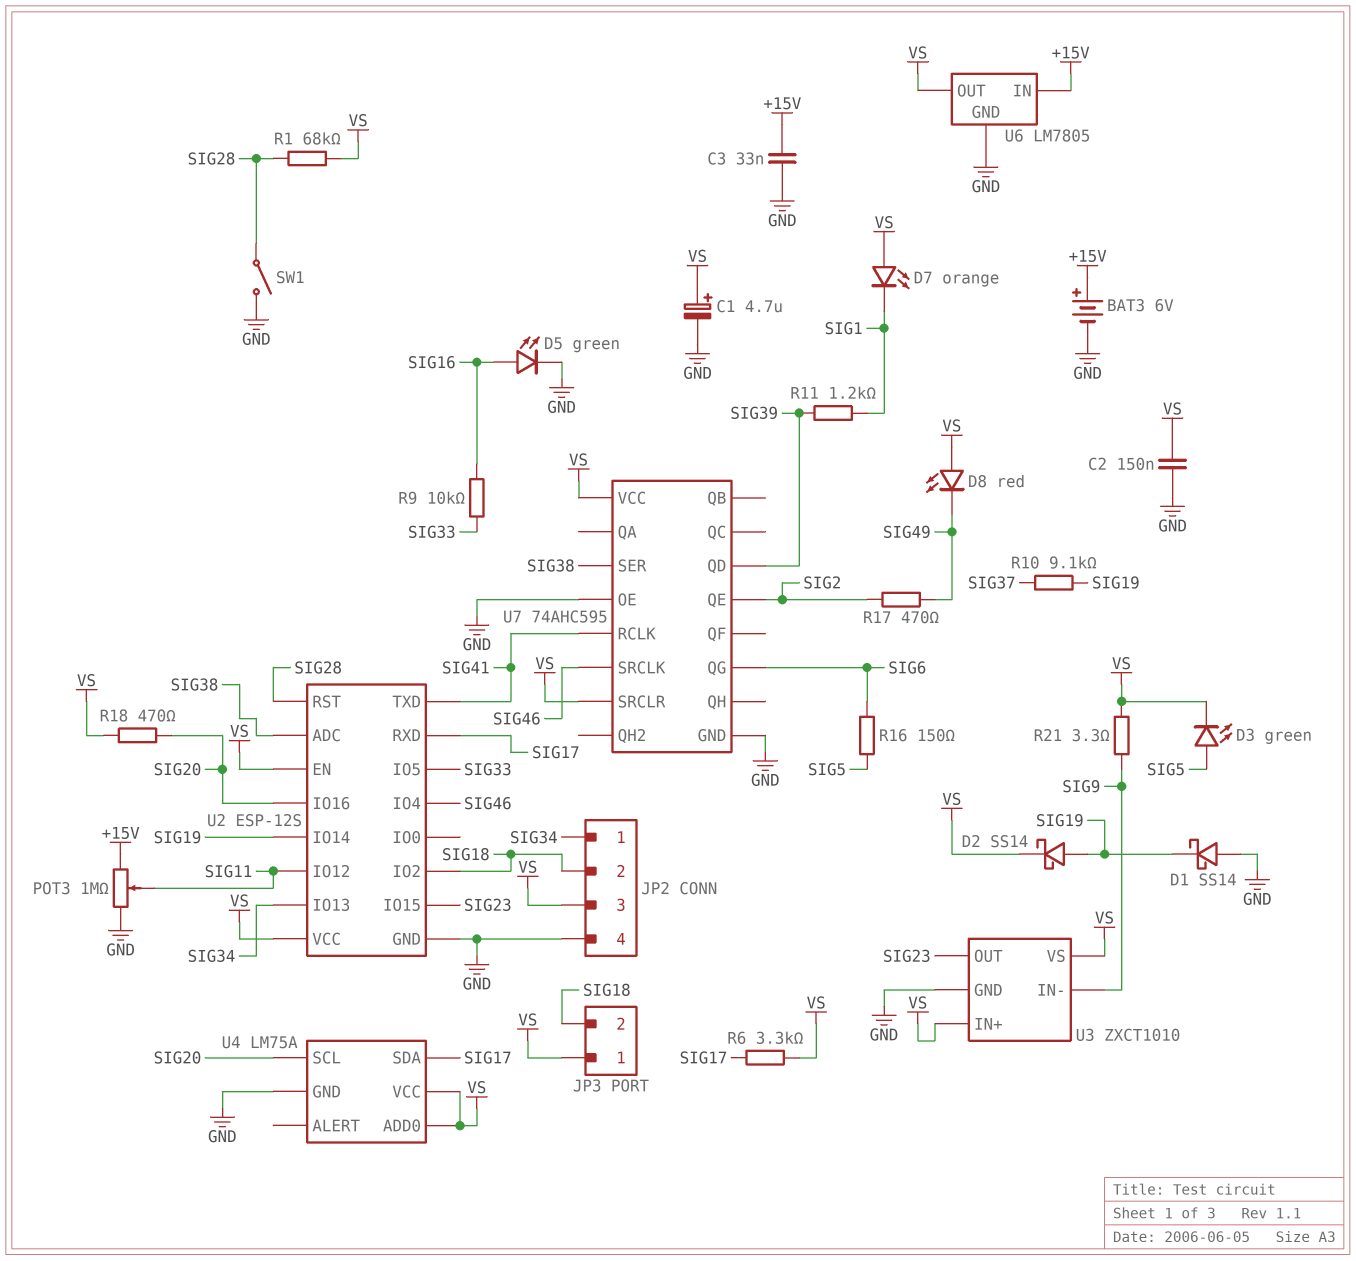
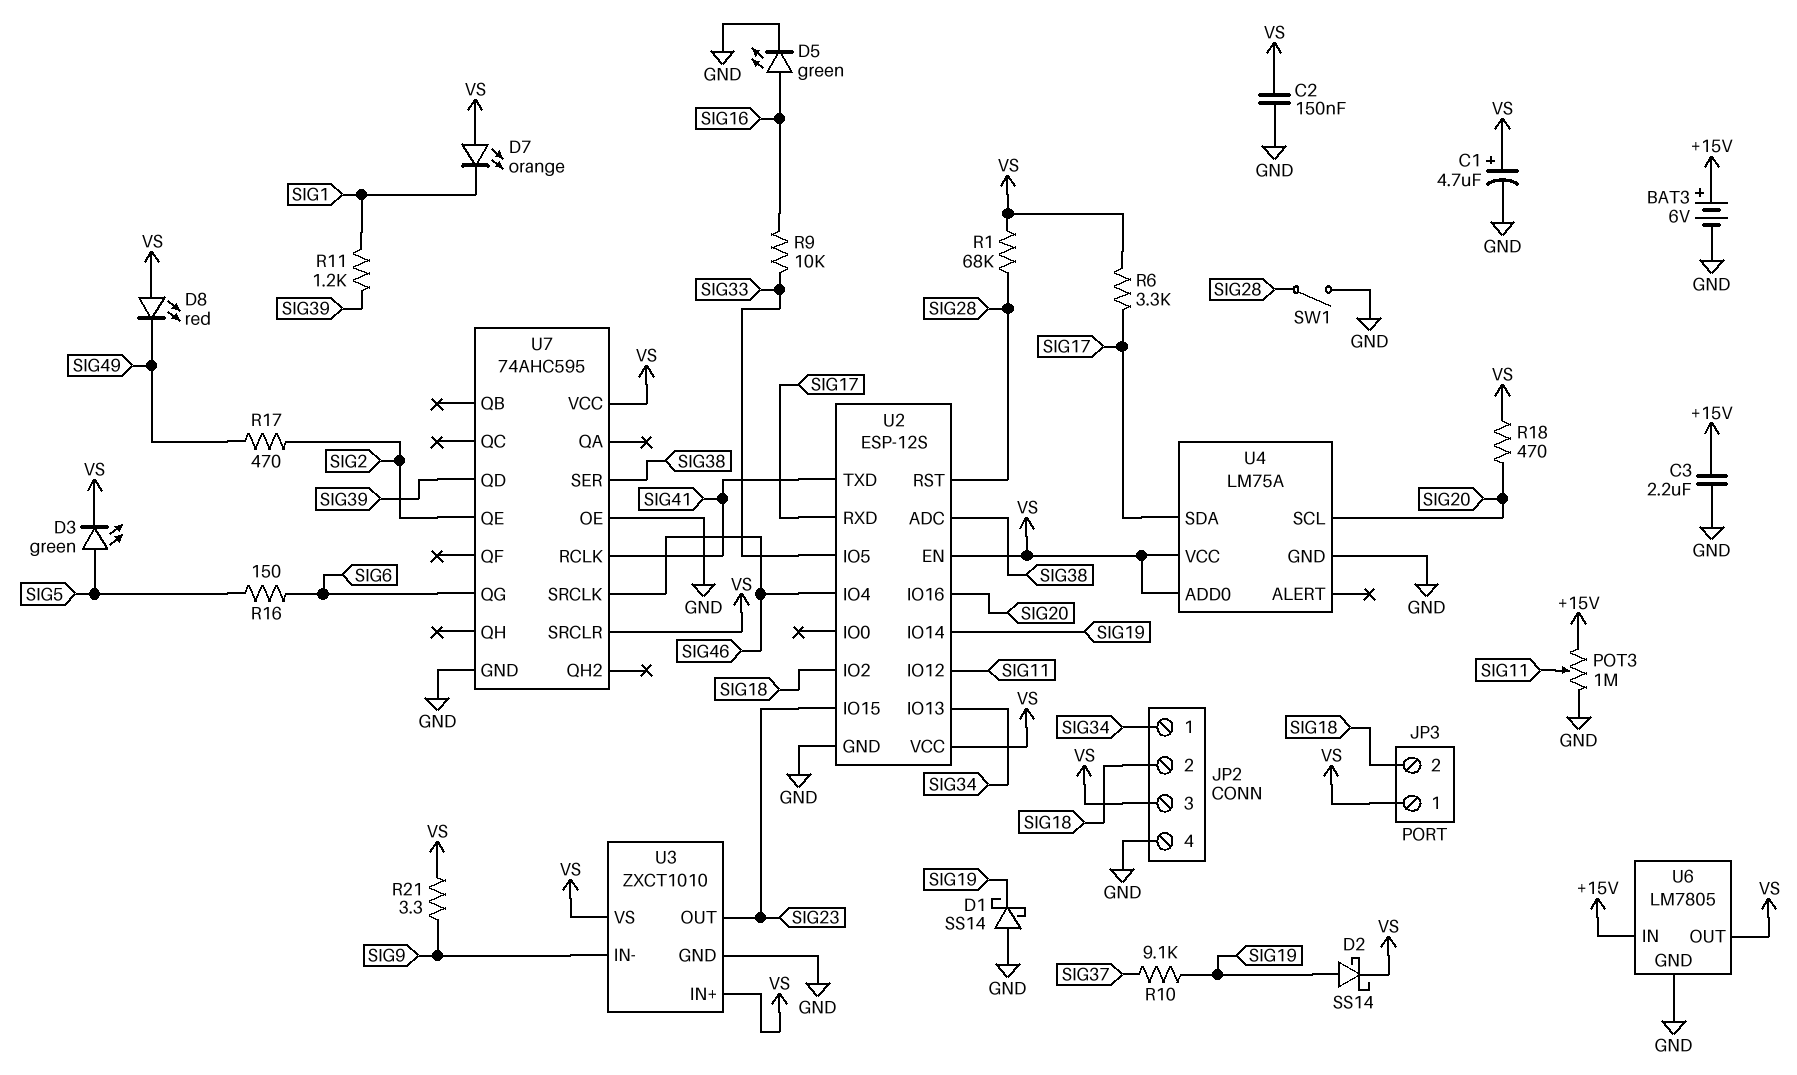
C3: 33nF (+15V, GND) -> 2.2uF (+15V, GND)

